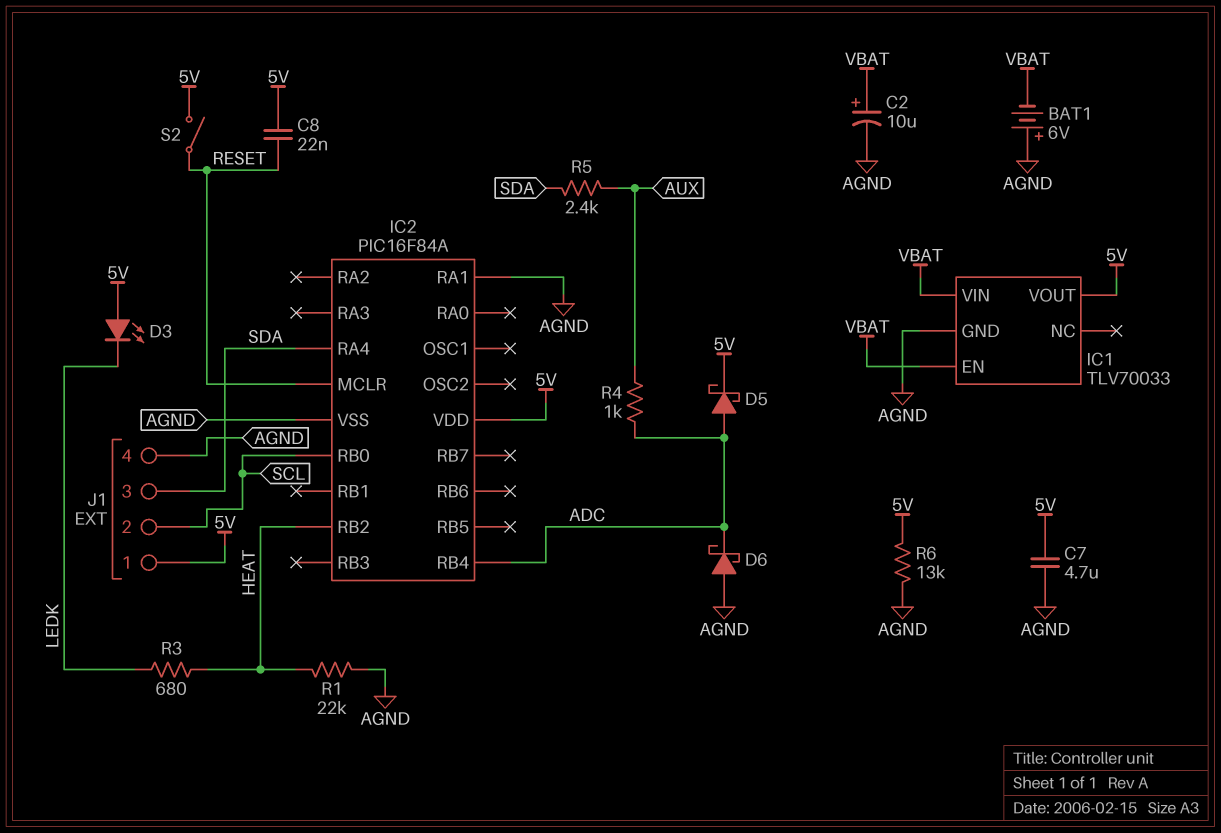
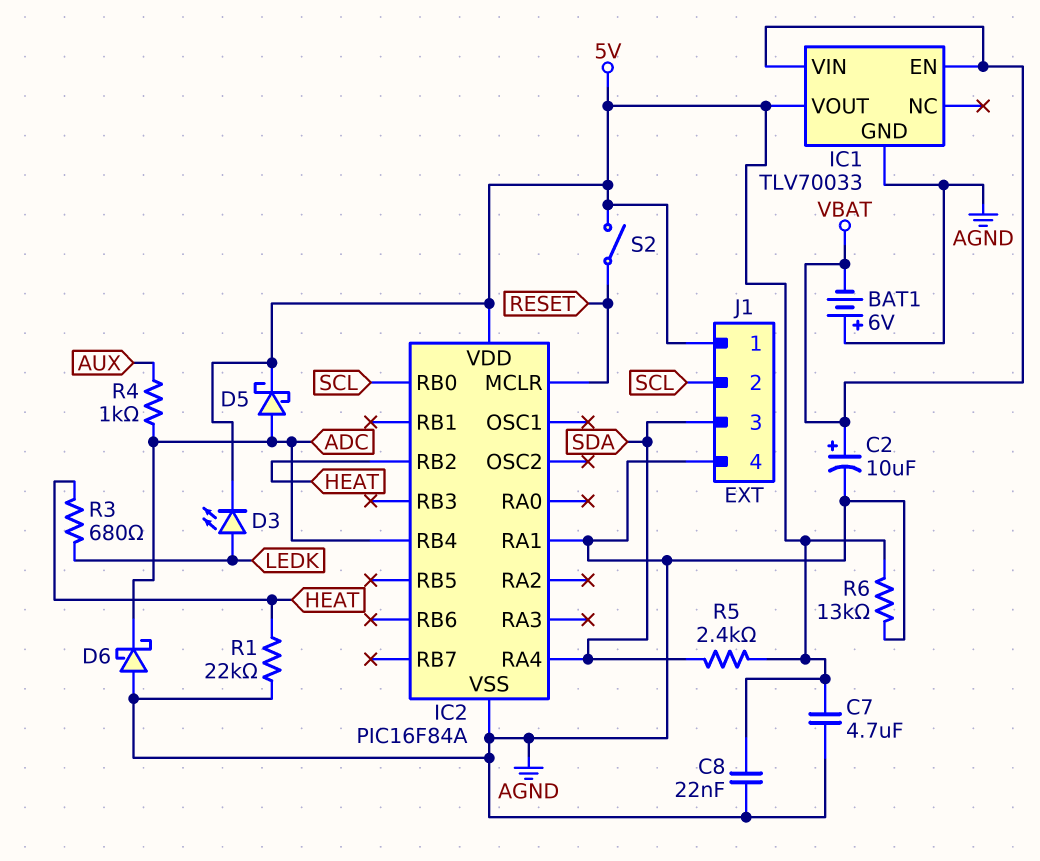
C8: 22nF (5V, RESET) -> 22nF (5V, AGND)
D3: LED (A 5V, K LEDK) -> LED (A LEDK, K 5V)
R5: 2.4k (AUX, SDA) -> 2.4k (5V, SDA)

